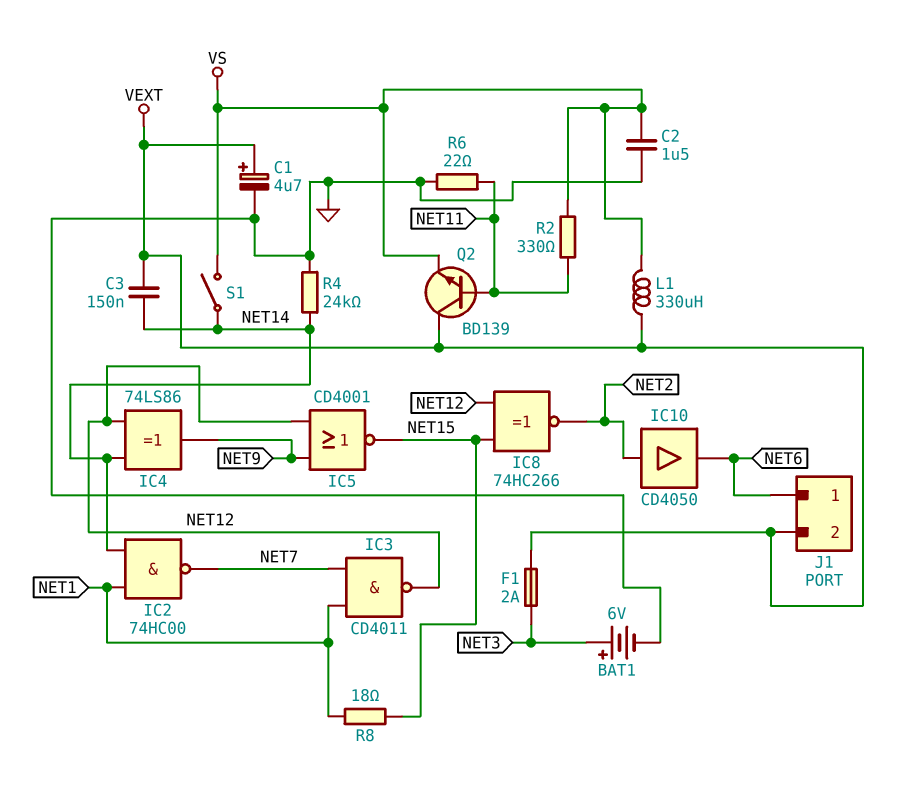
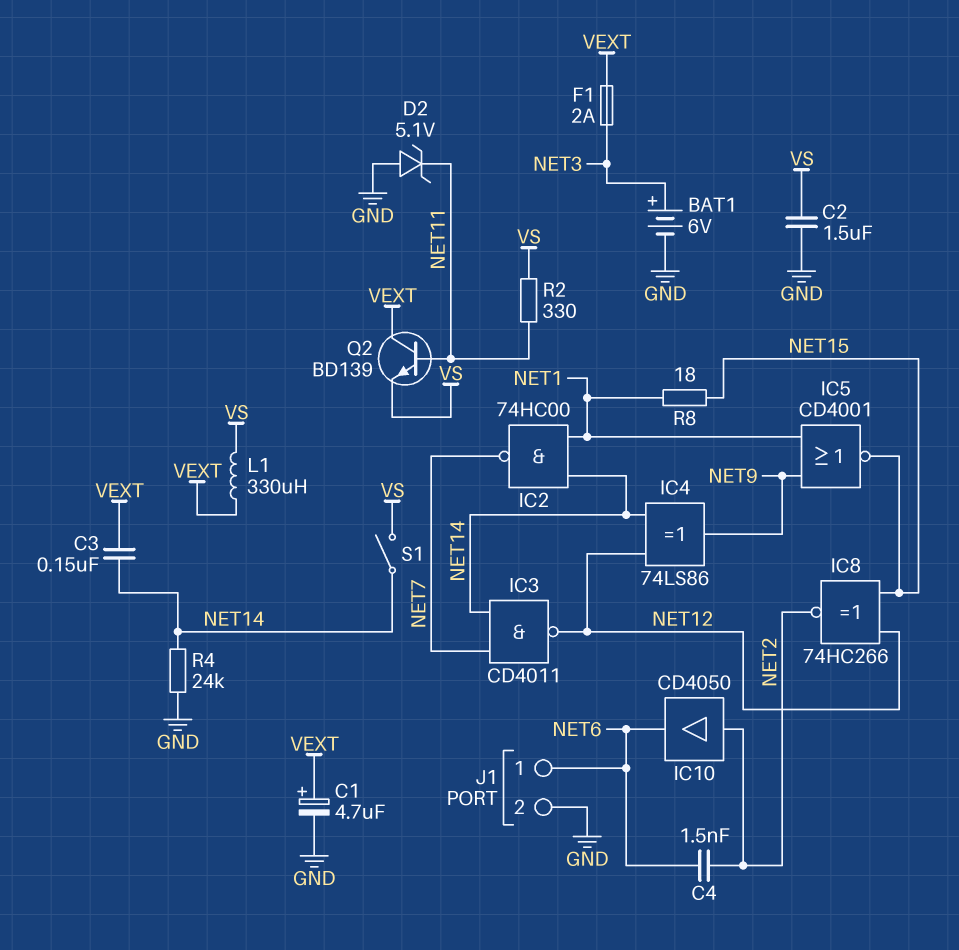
C4: none -> 1.5nF (NET2, NET6)
D2: none -> zener 5.1V (A GND, K NET11)
IC3: NAND CD4011 (in NET1, in NET7, out NET12) -> NAND CD4011 (in NET7, in NET14, out NET12)
IC5: NOR CD4001 (in NET9, in NET12, out NET15) -> NOR CD4001 (in NET1, in NET9, out NET15)
J1 pin 2: VEXT -> GND
R6: 22 (GND, NET11) -> none

